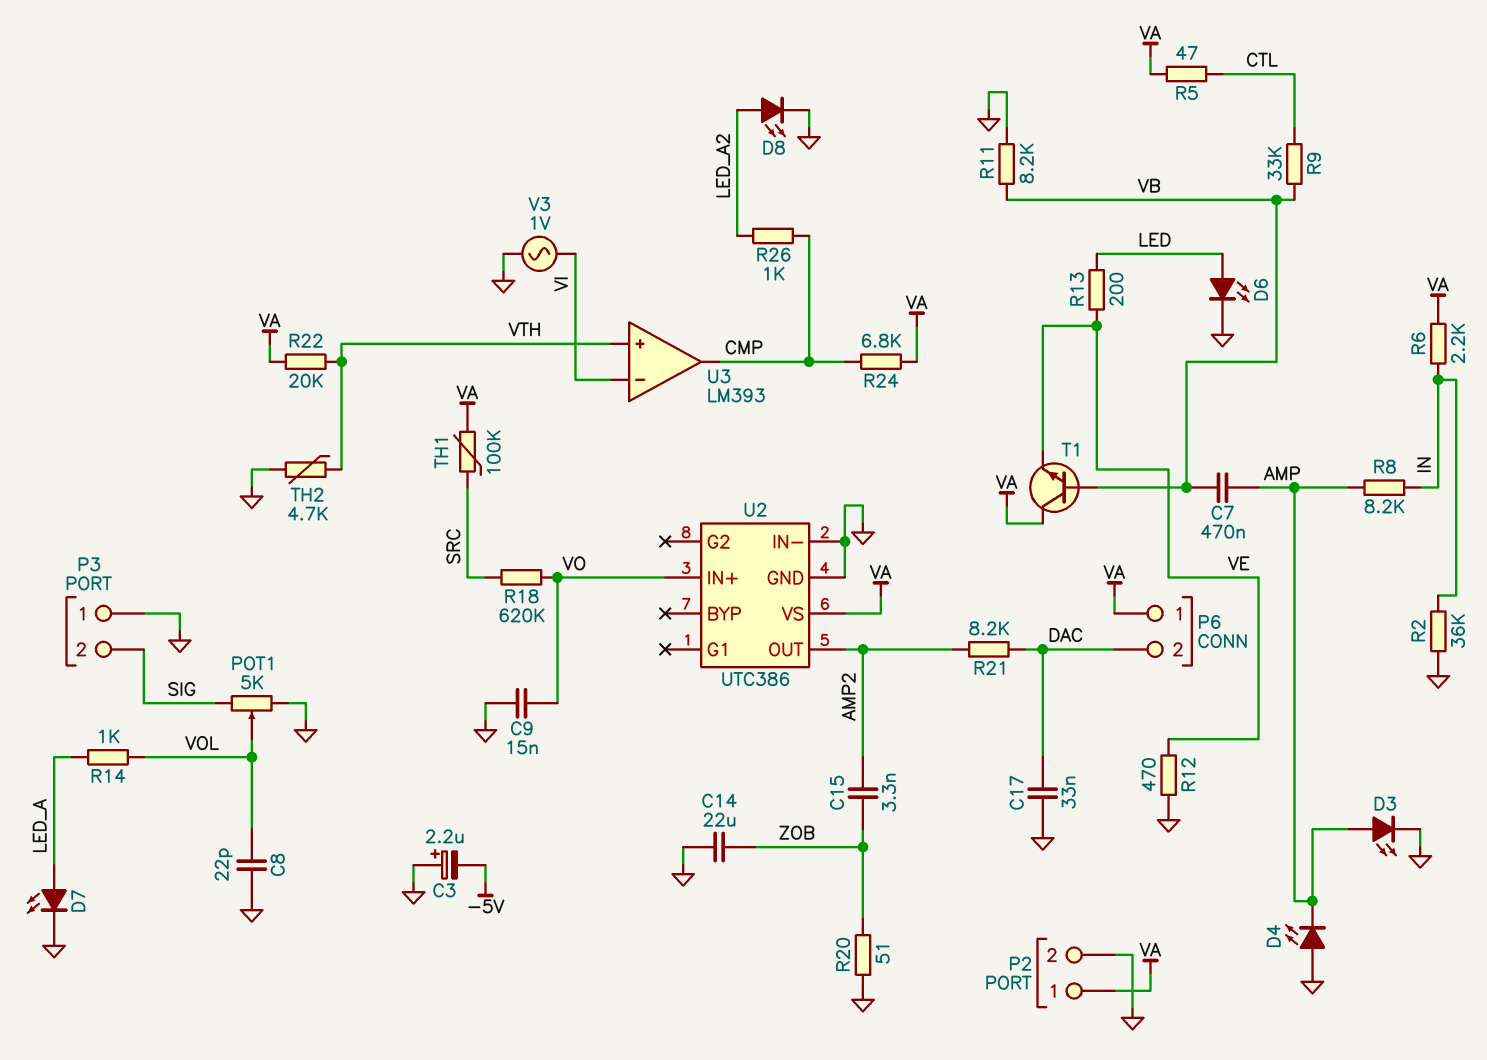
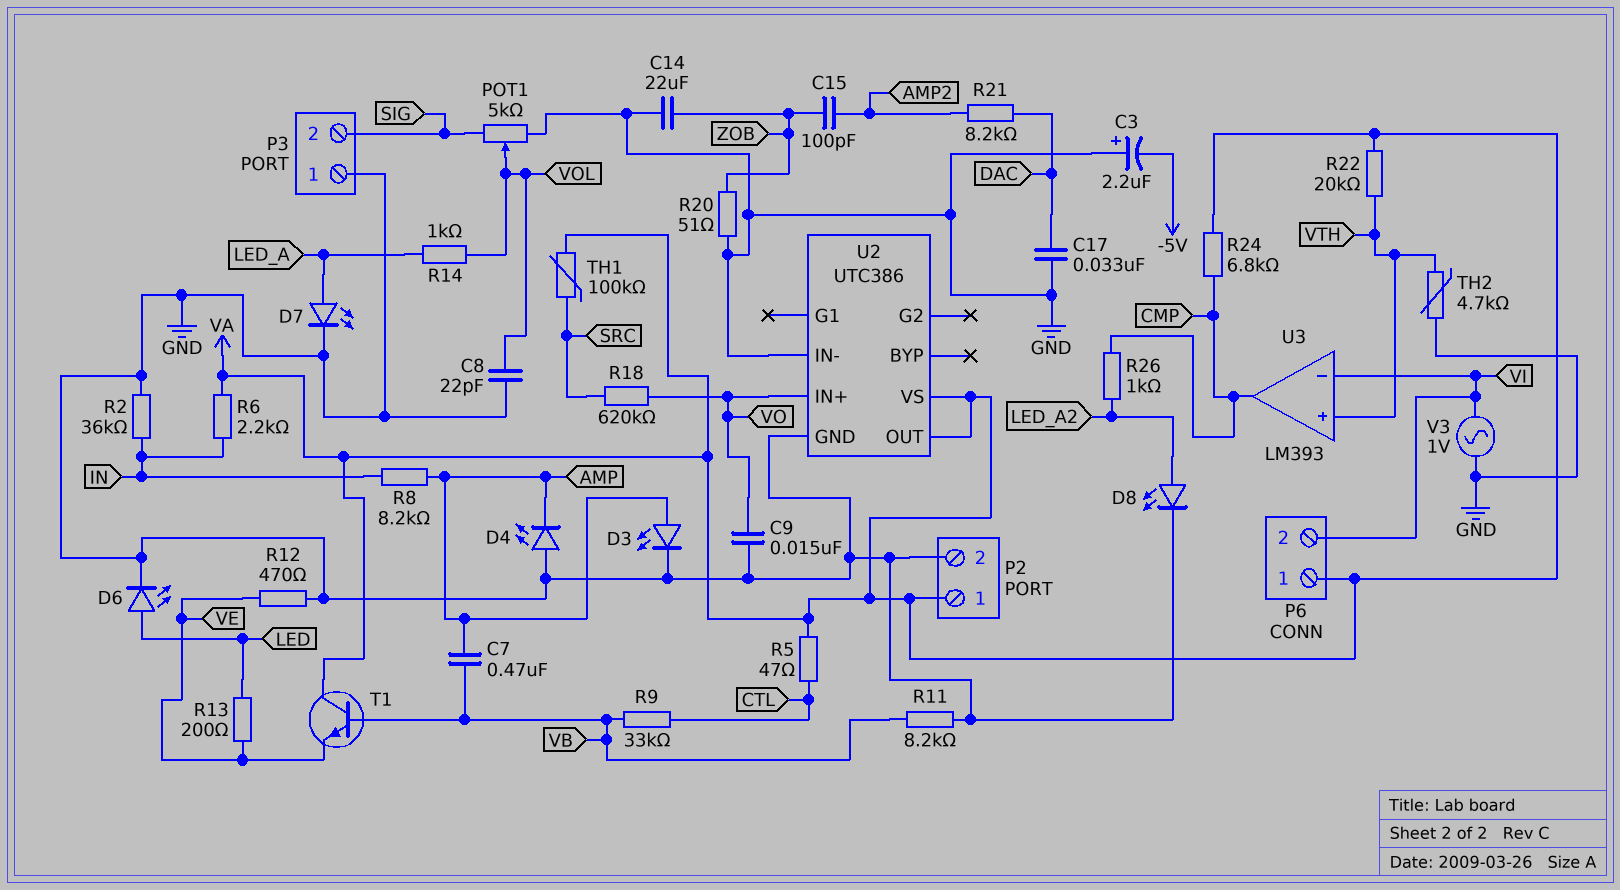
C15: 3.3nF (AMP2, ZOB) -> 100pF (AMP2, ZOB)
P6 pin 2: DAC -> VI
U2 pin OUT: AMP2 -> VA

